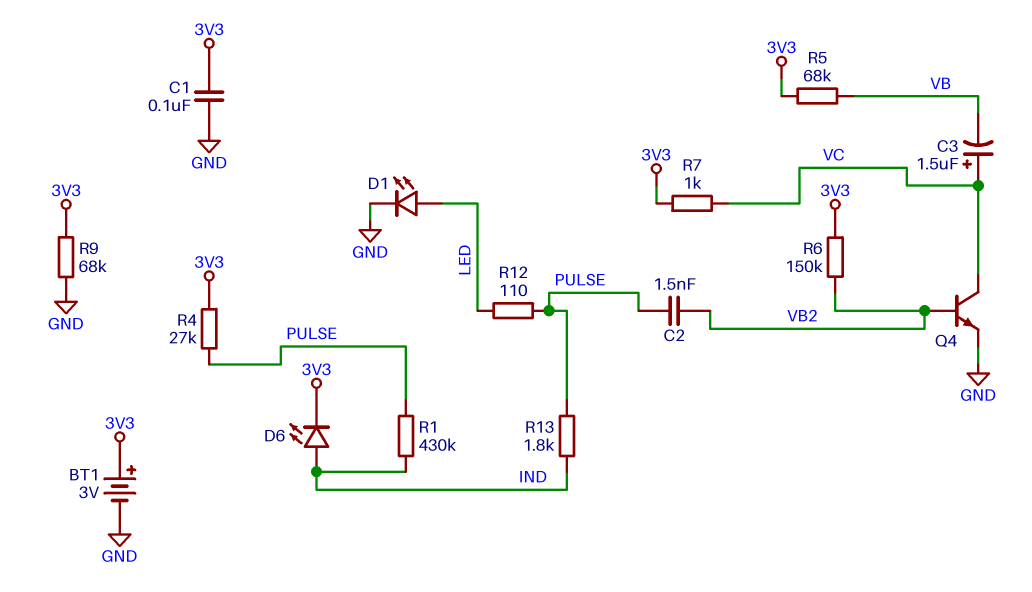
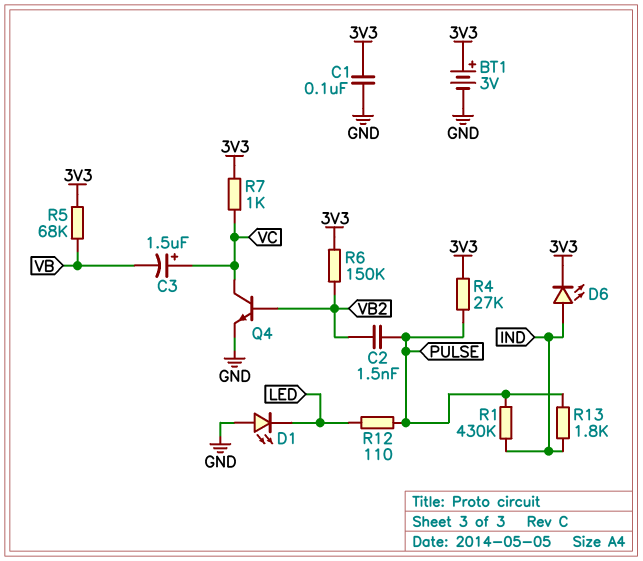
D1: LED (A LED, K GND) -> LED (A GND, K LED)
R9: 68k (3V3, GND) -> none

